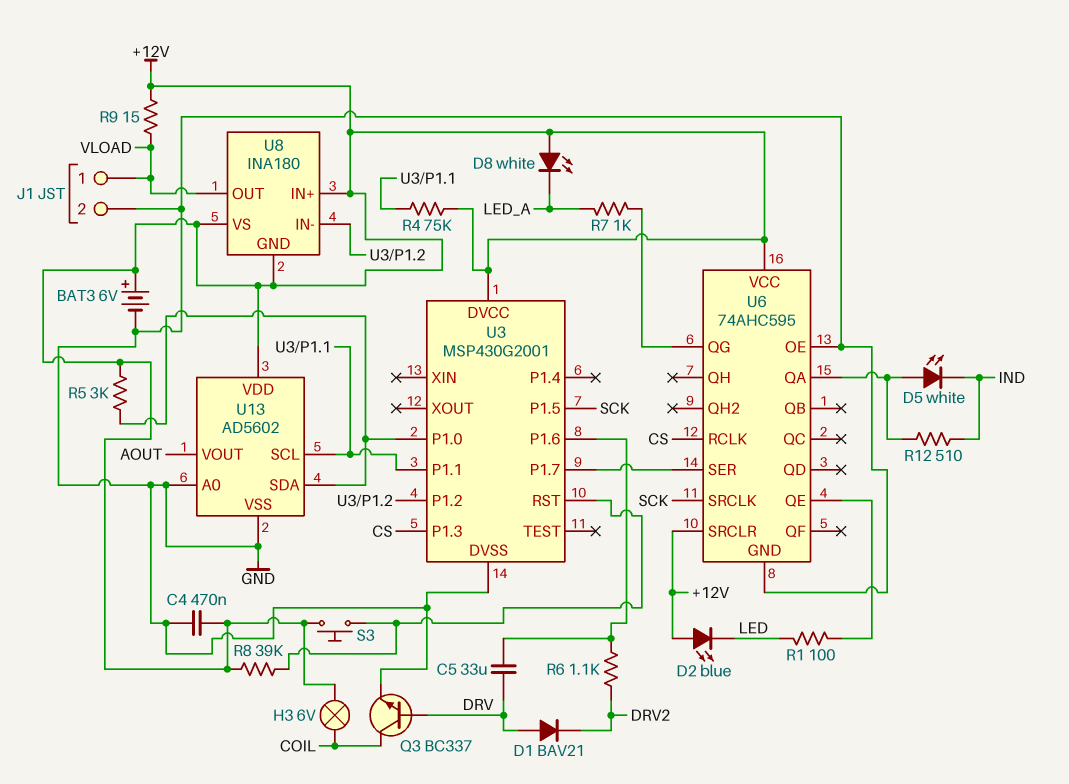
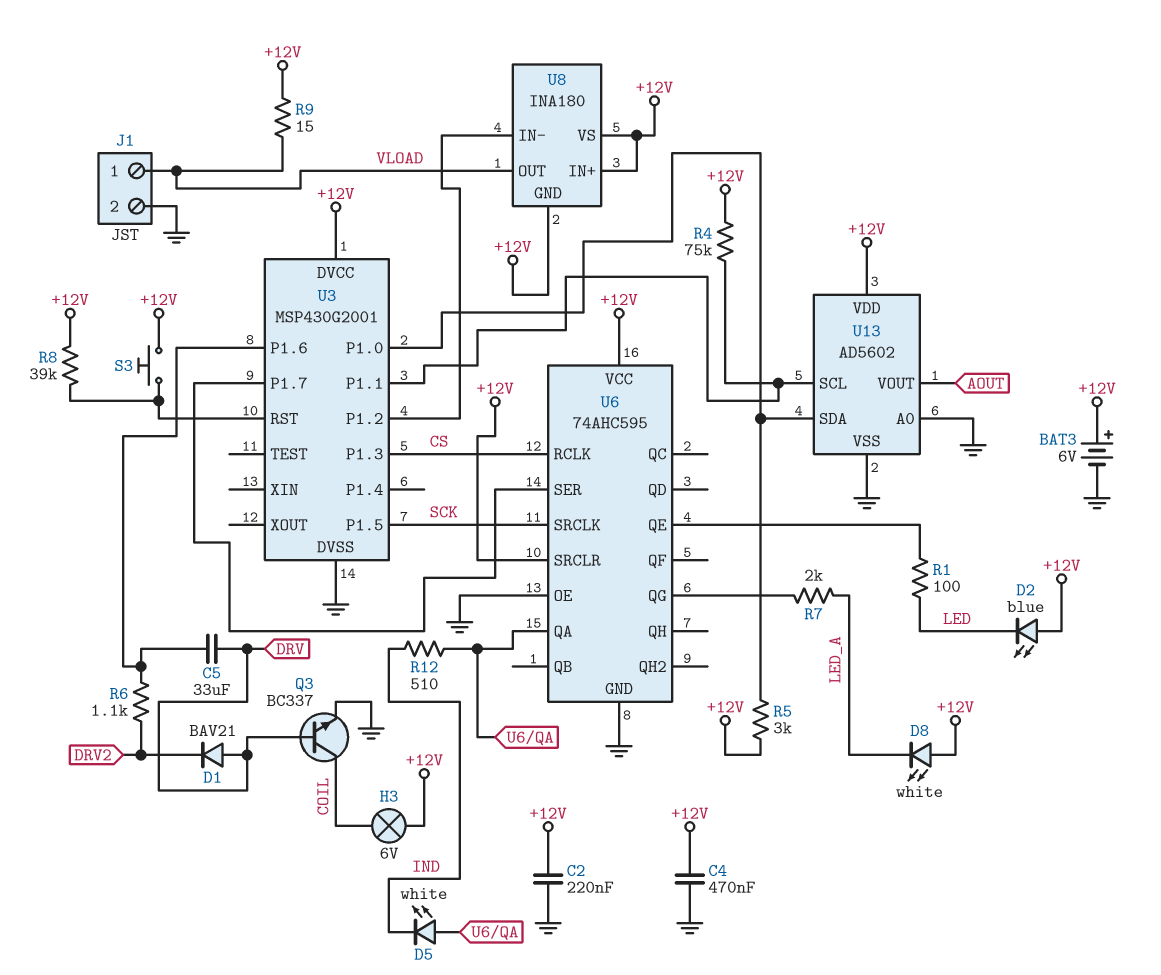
C2: none -> 220nF (+12V, GND)
R7: 1k (LED_A, U6/QG) -> 2k (LED_A, U6/QG)

